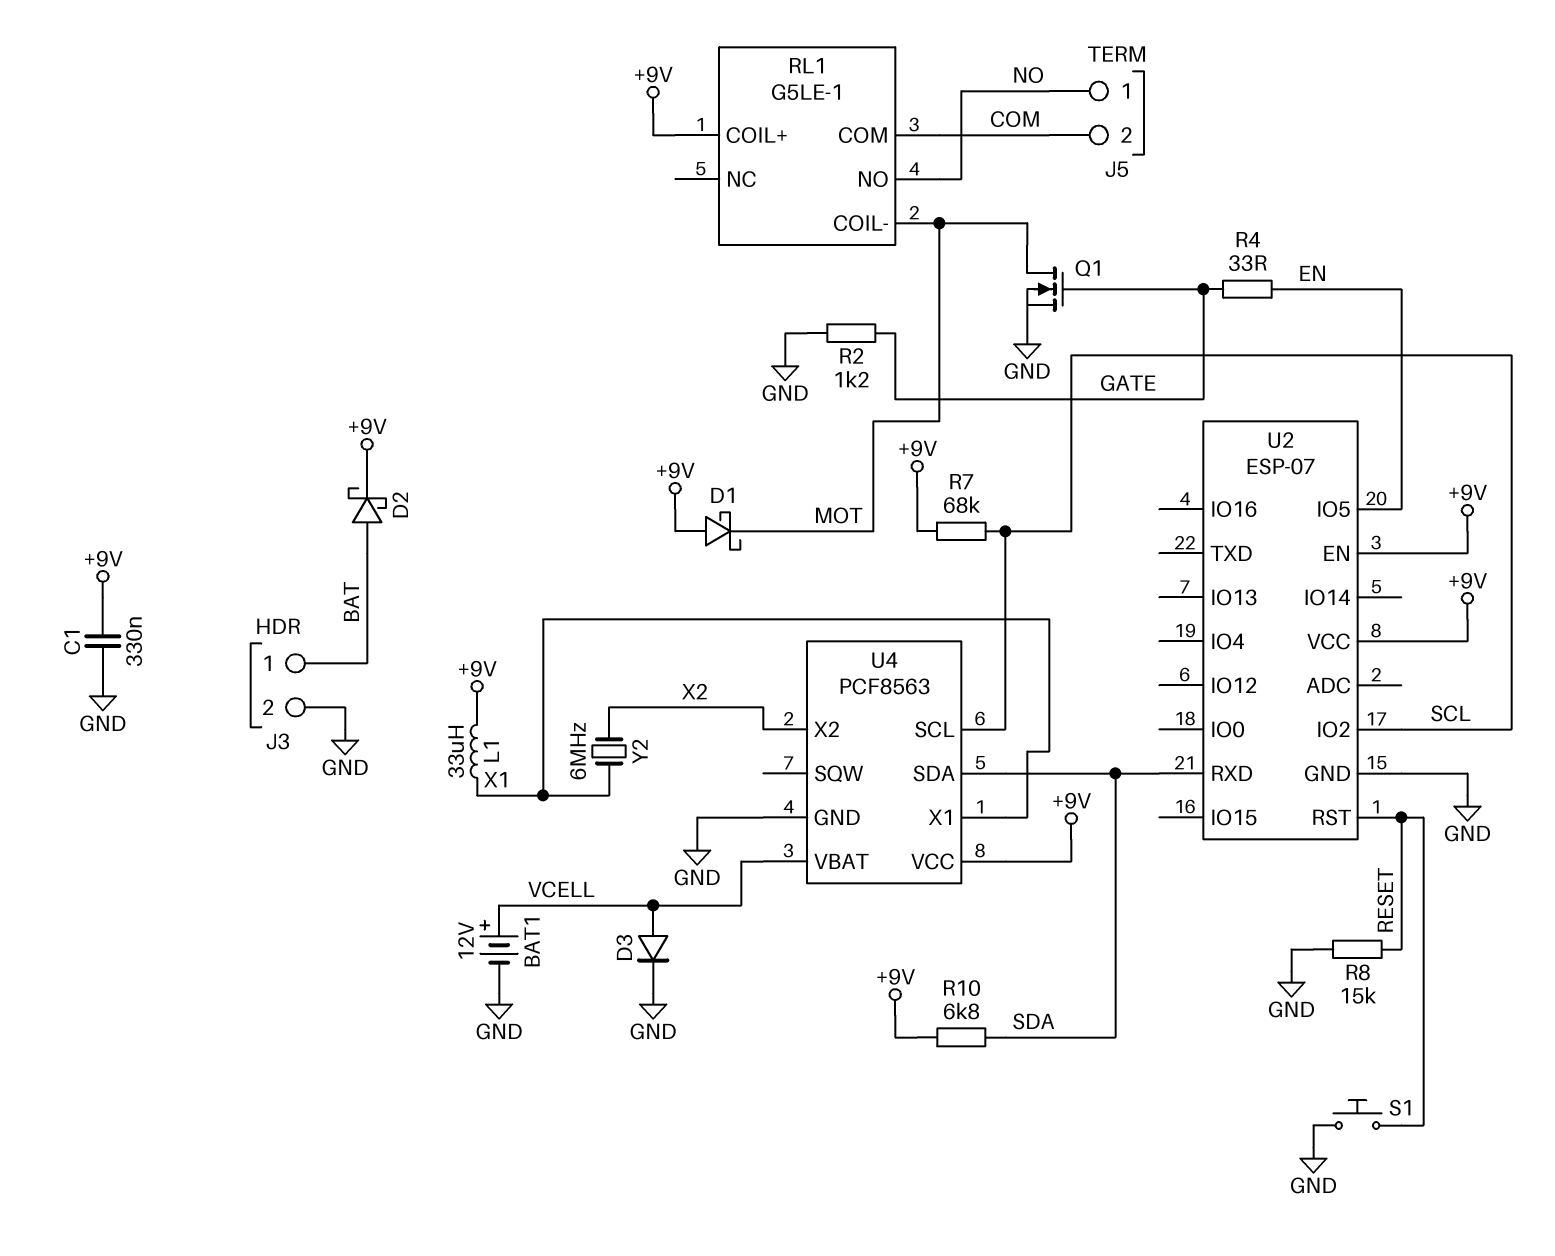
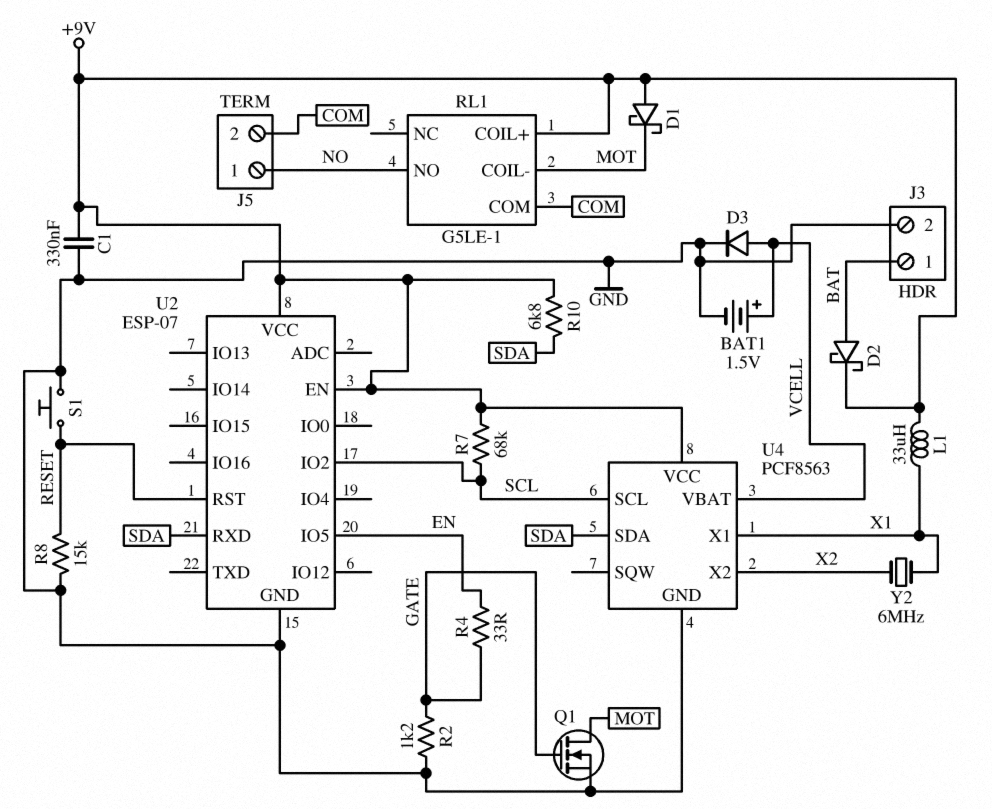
BAT1: 12V (plus VCELL, minus GND) -> 1.5V (plus VCELL, minus GND)

